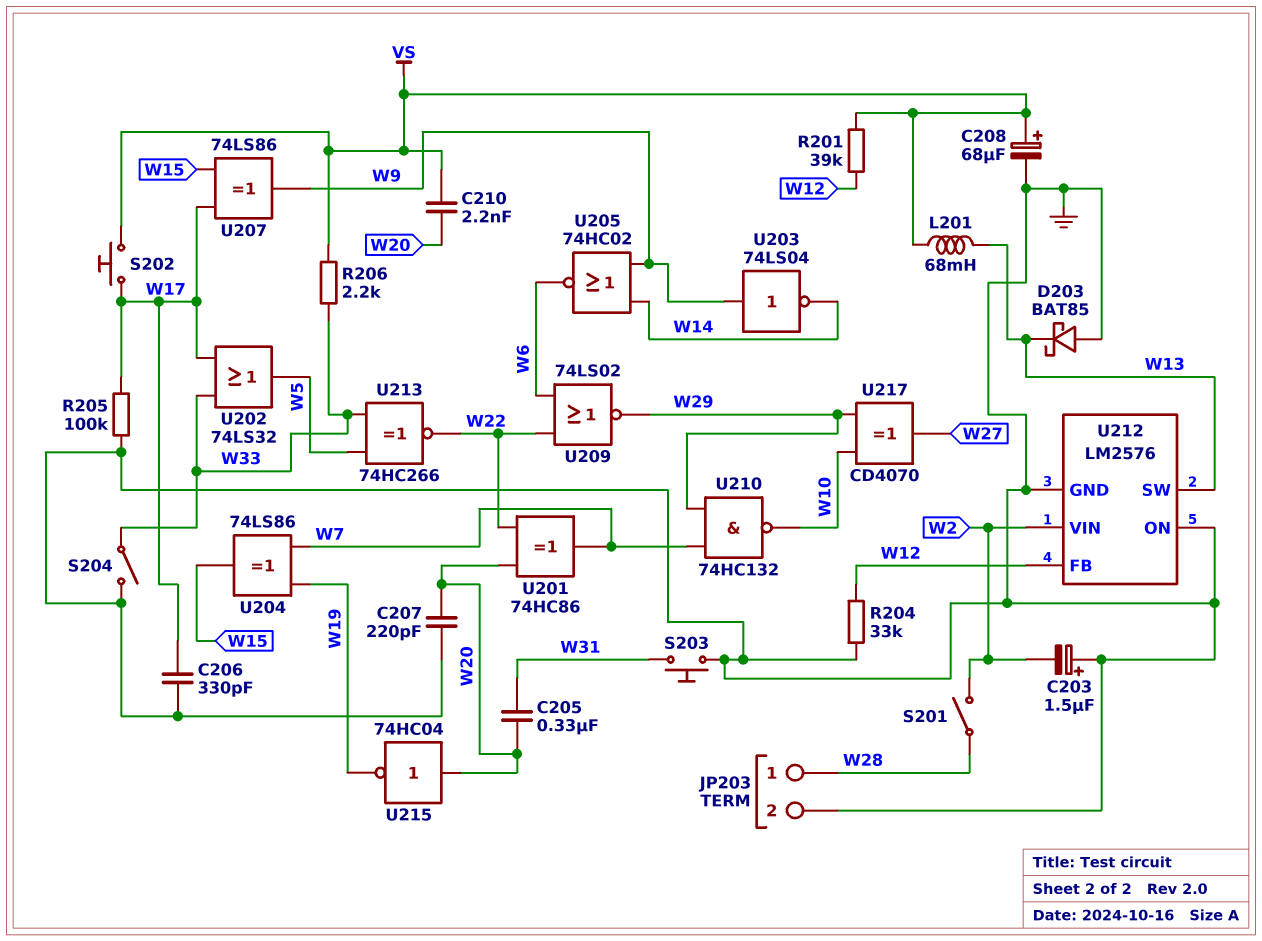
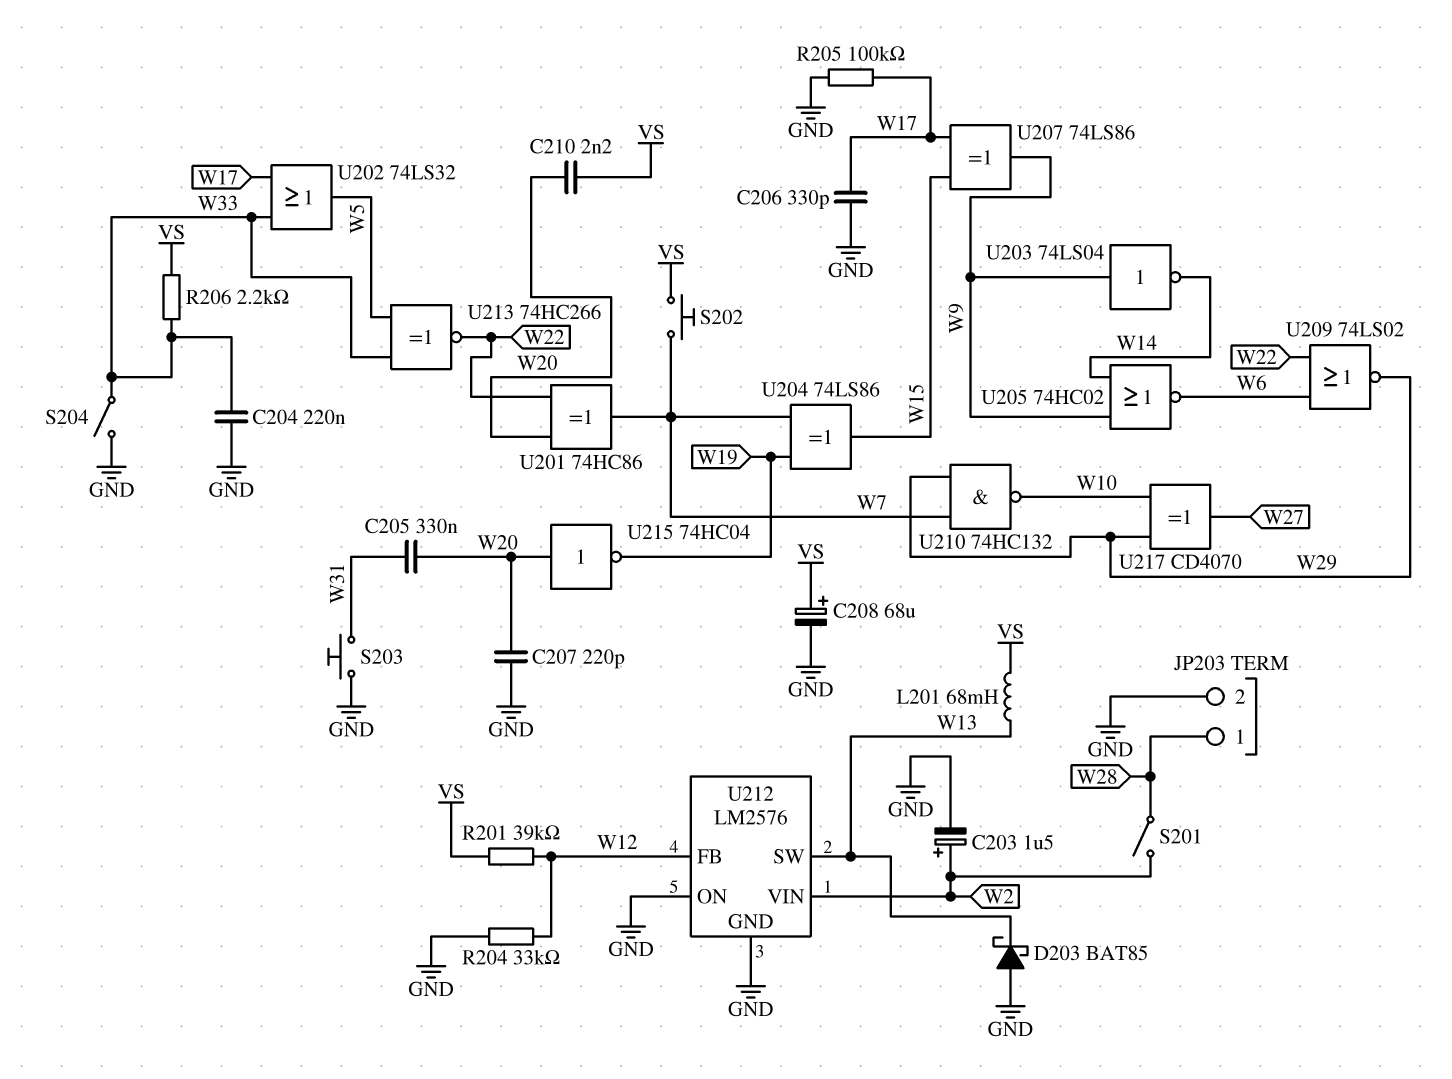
C203: 1.5uF (plus GND, minus W2) -> 1.5uF (plus W2, minus GND)
C204: none -> 220nF (GND, W33)
S202: button (VS, W17) -> button (VS, W7)

